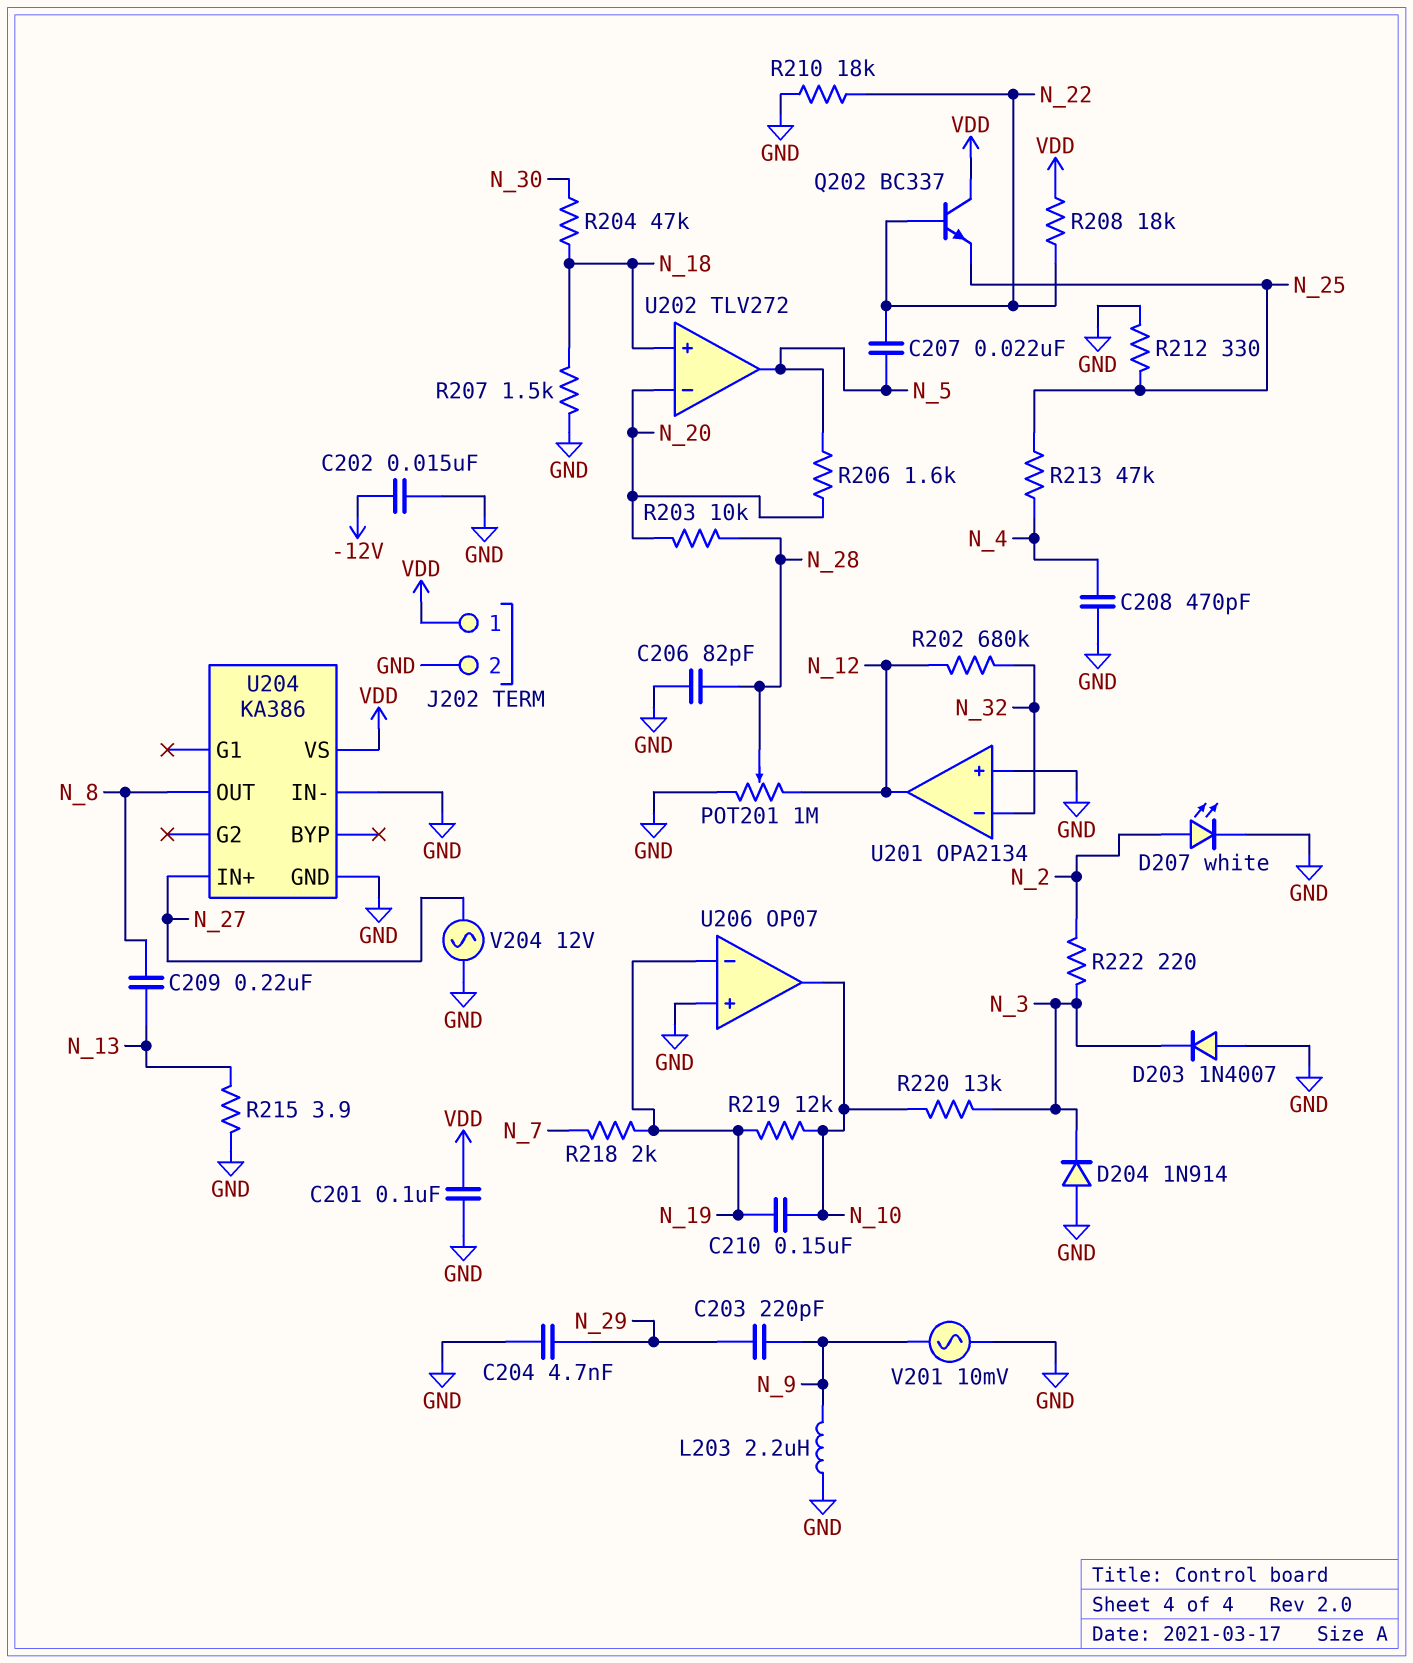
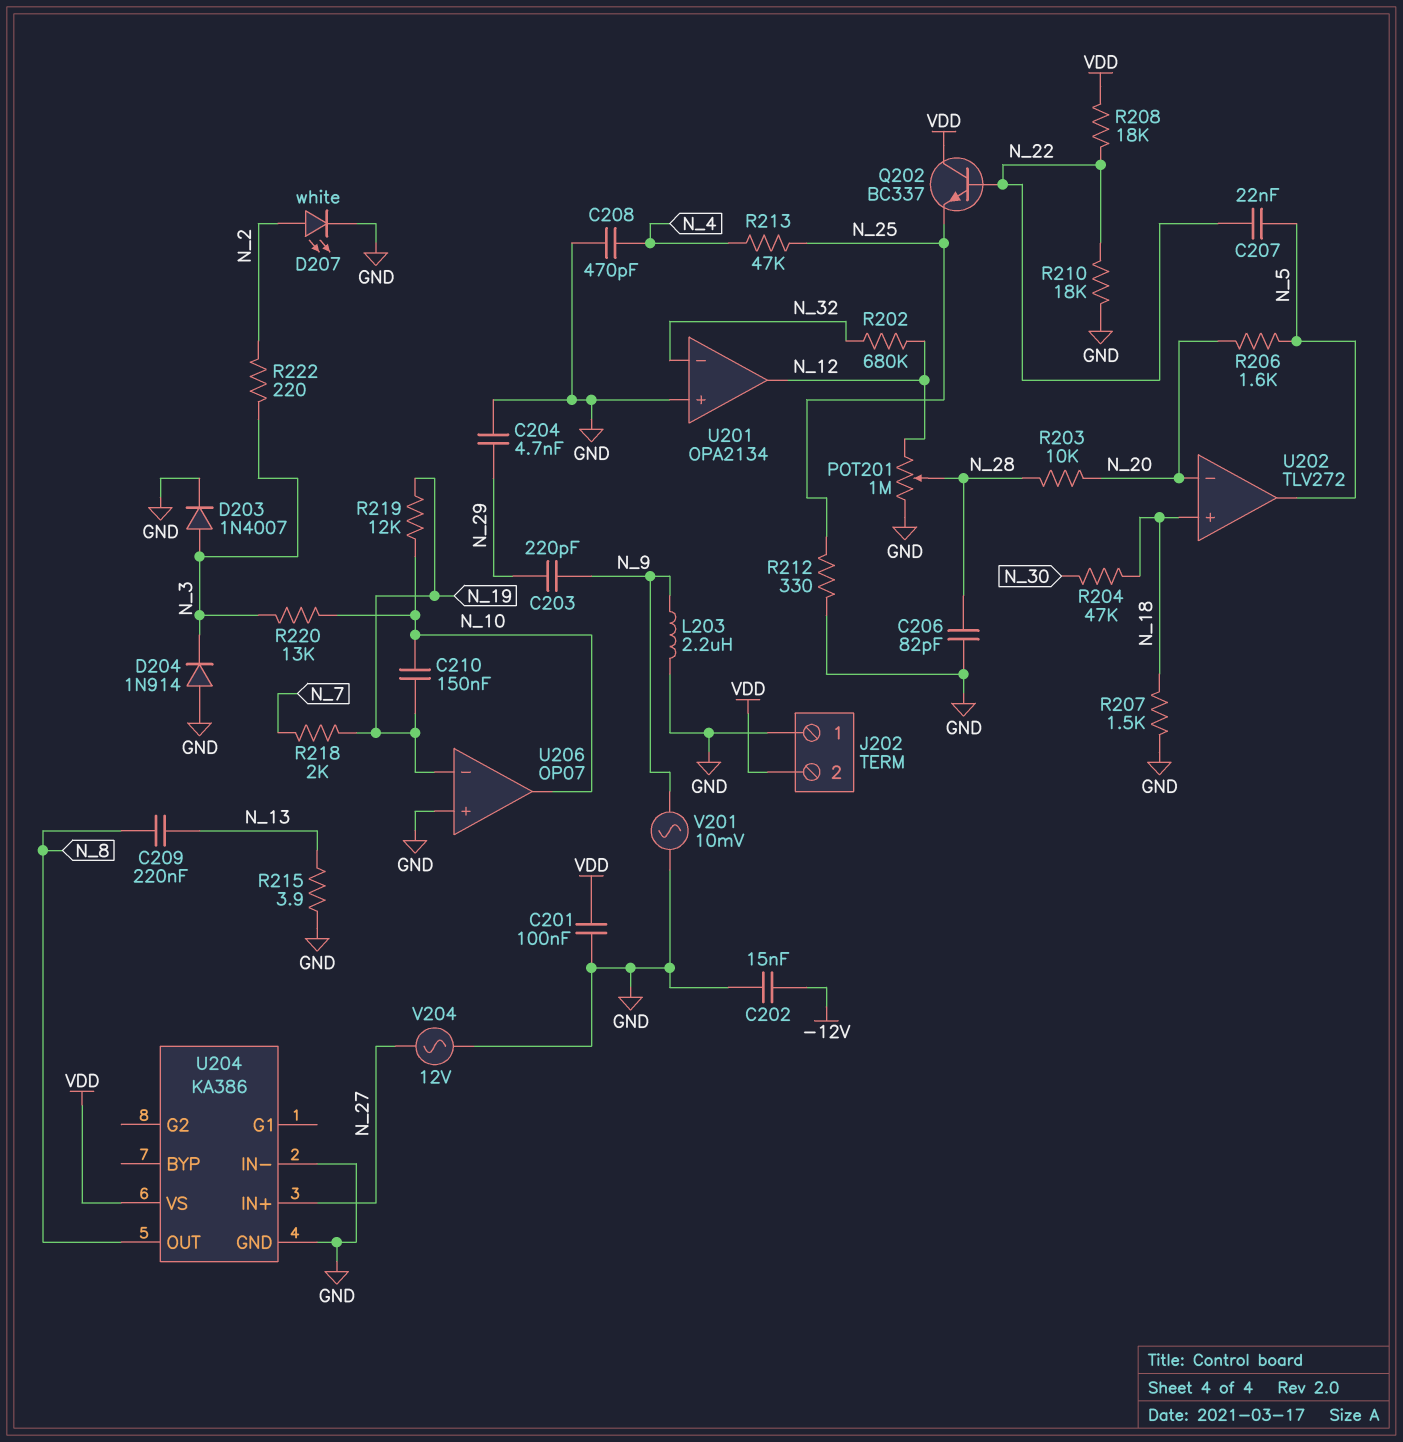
D203: diode 1N4007 (A GND, K N_3) -> diode 1N4007 (A N_3, K GND)
J202 pin 1: VDD -> GND
J202 pin 2: GND -> VDD

